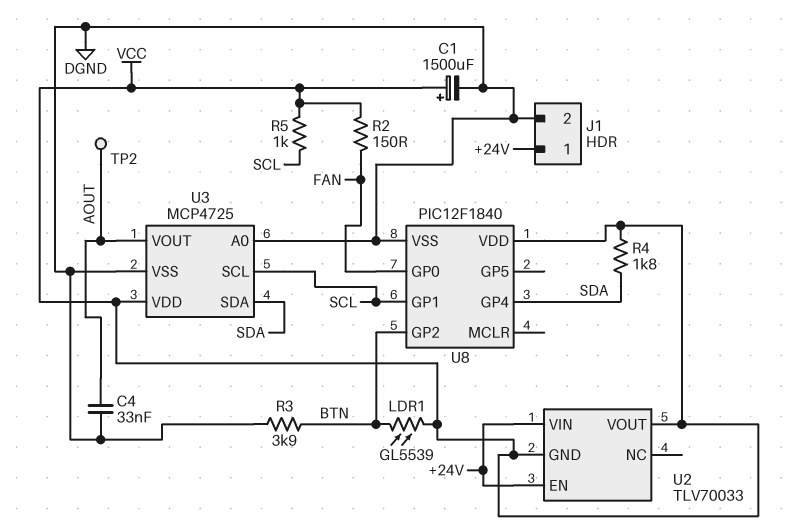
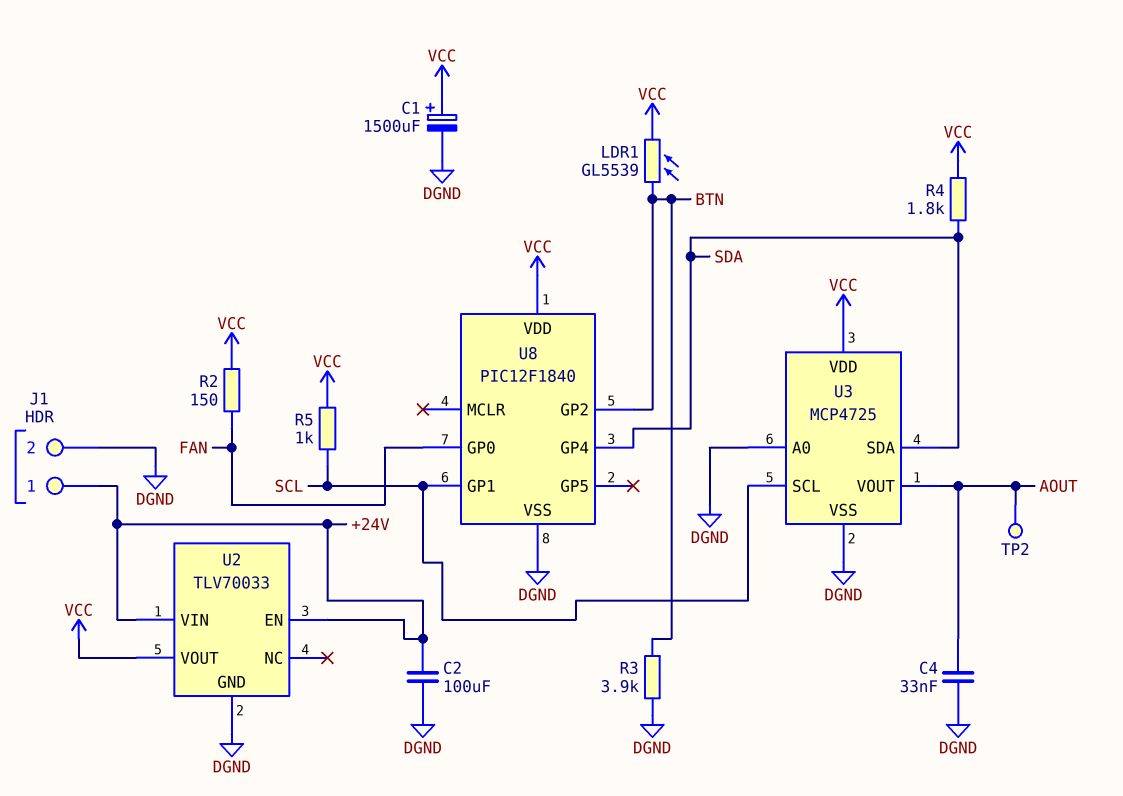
C2: none -> 100uF (+24V, DGND)
U2 pin GND: VCC -> DGND

